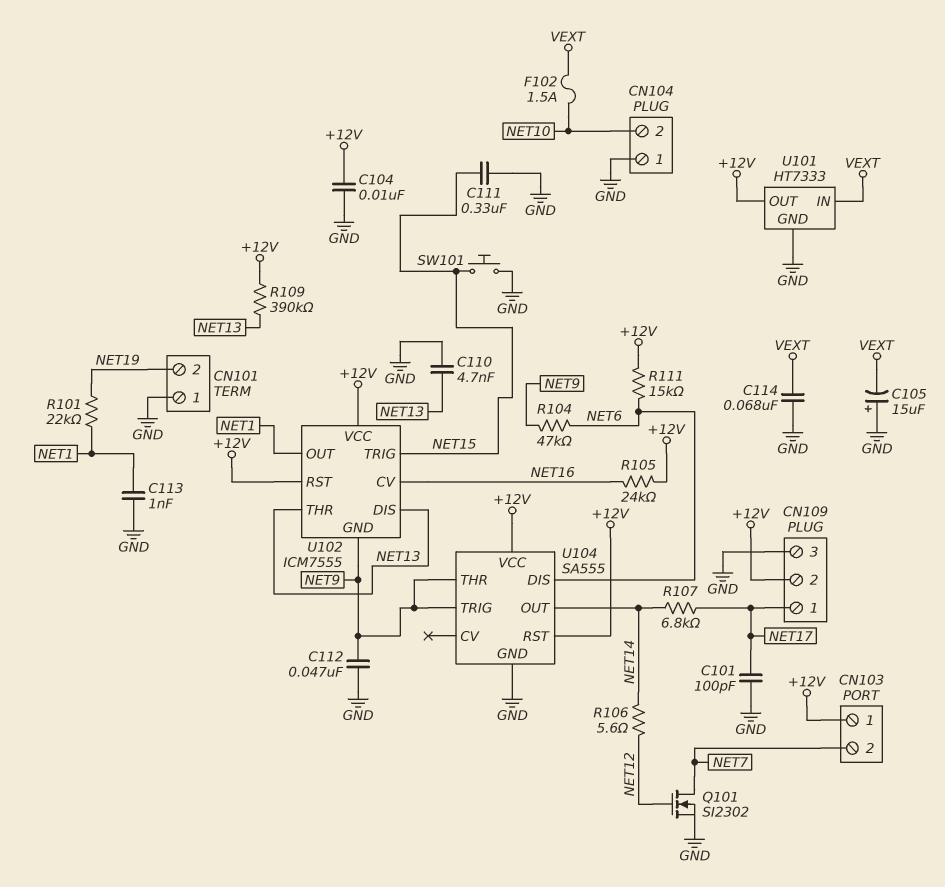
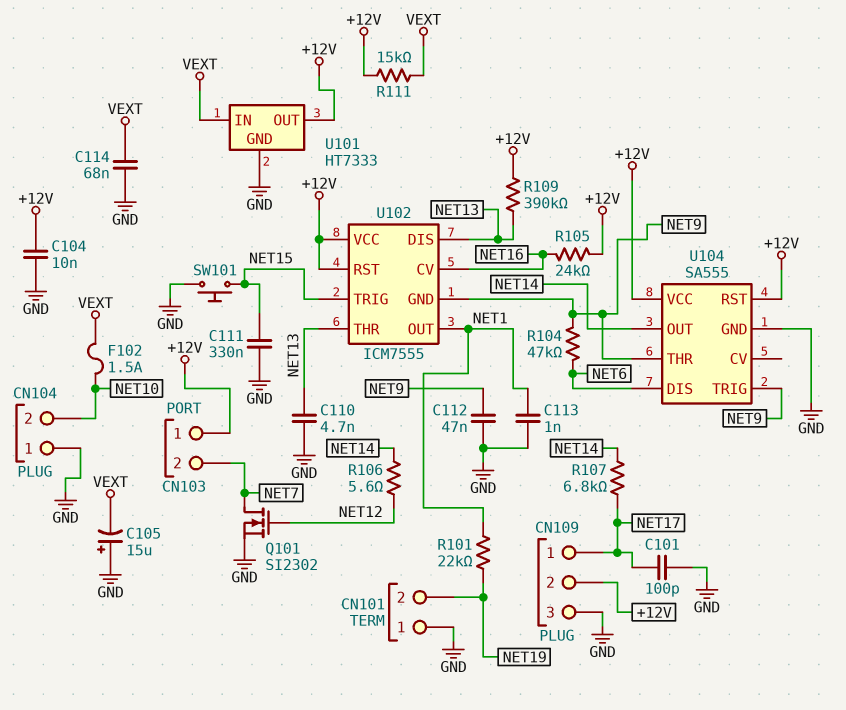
R111: 15k (+12V, NET6) -> 15k (+12V, VEXT)

